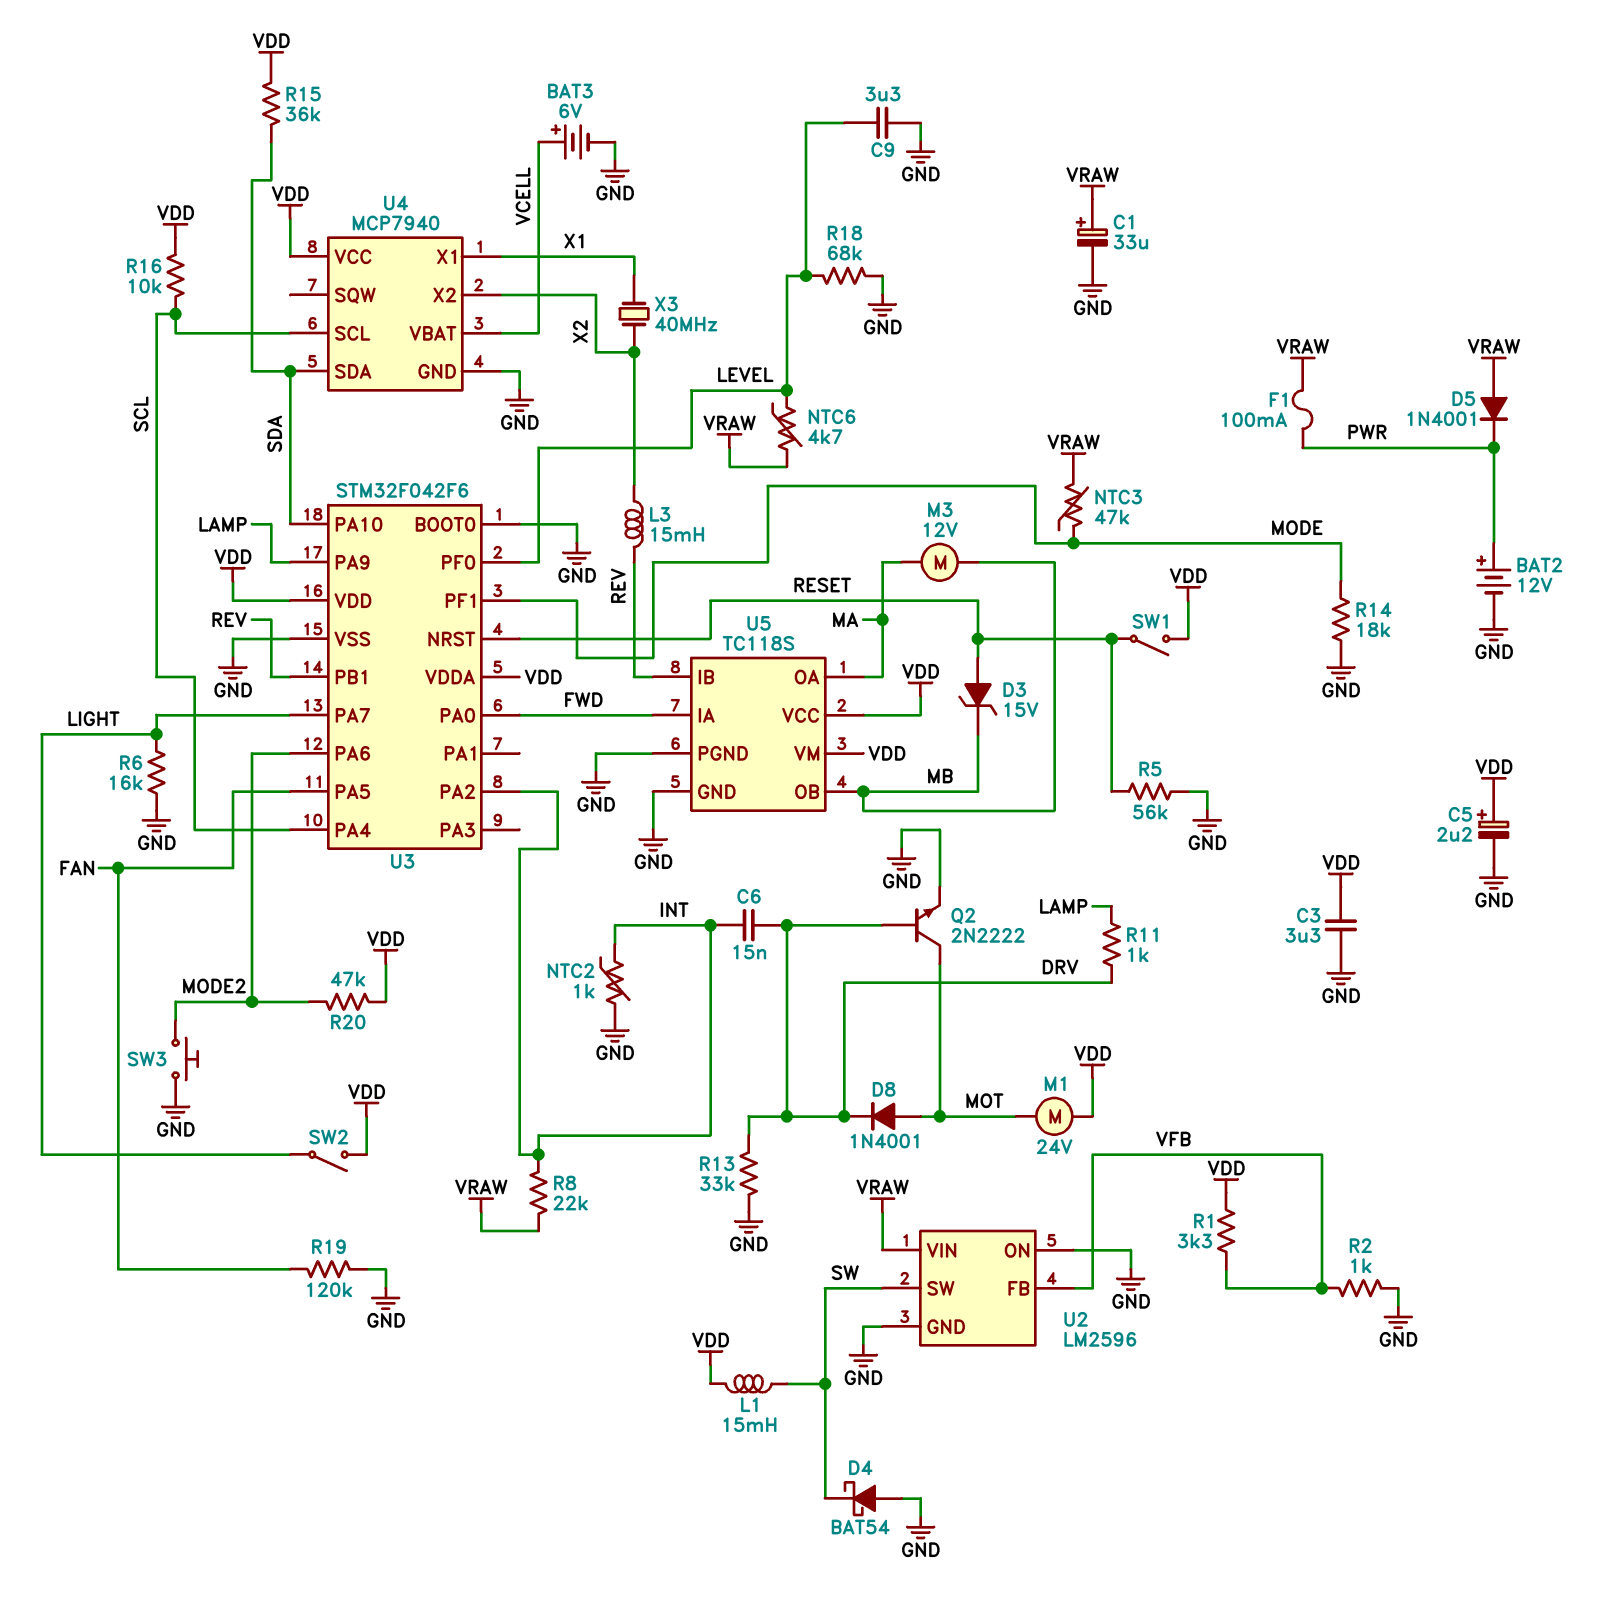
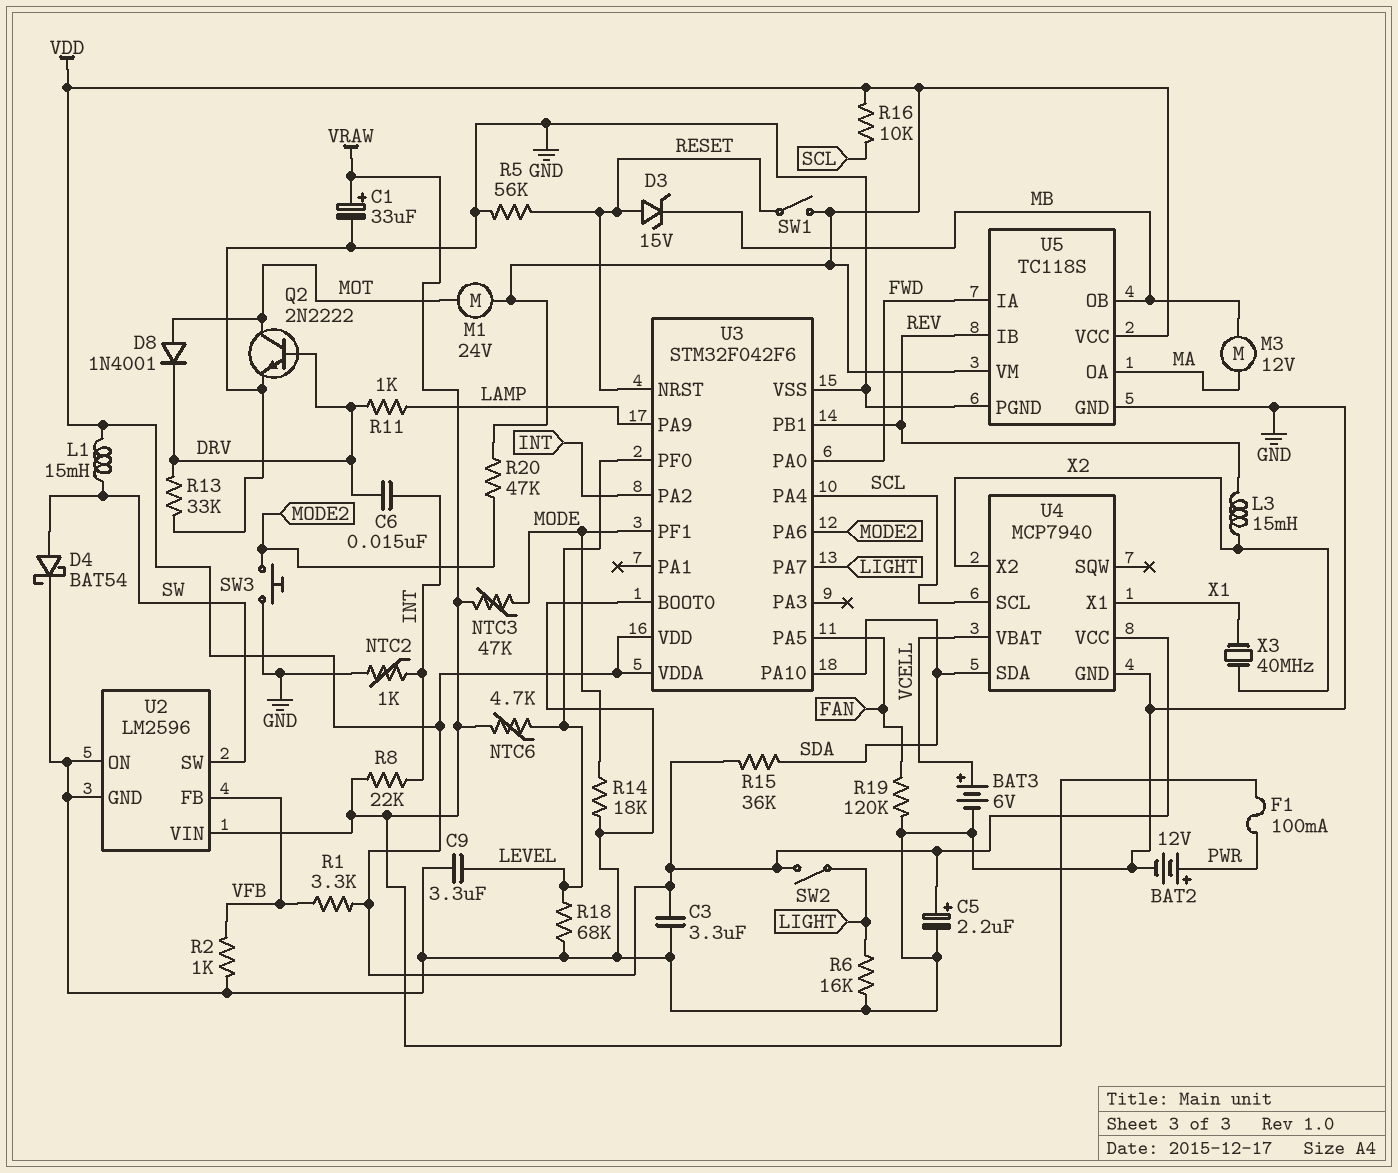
D4: schottky BAT54 (A GND, K SW) -> schottky BAT54 (A SW, K GND)
D5: diode 1N4001 (A VRAW, K PWR) -> none

